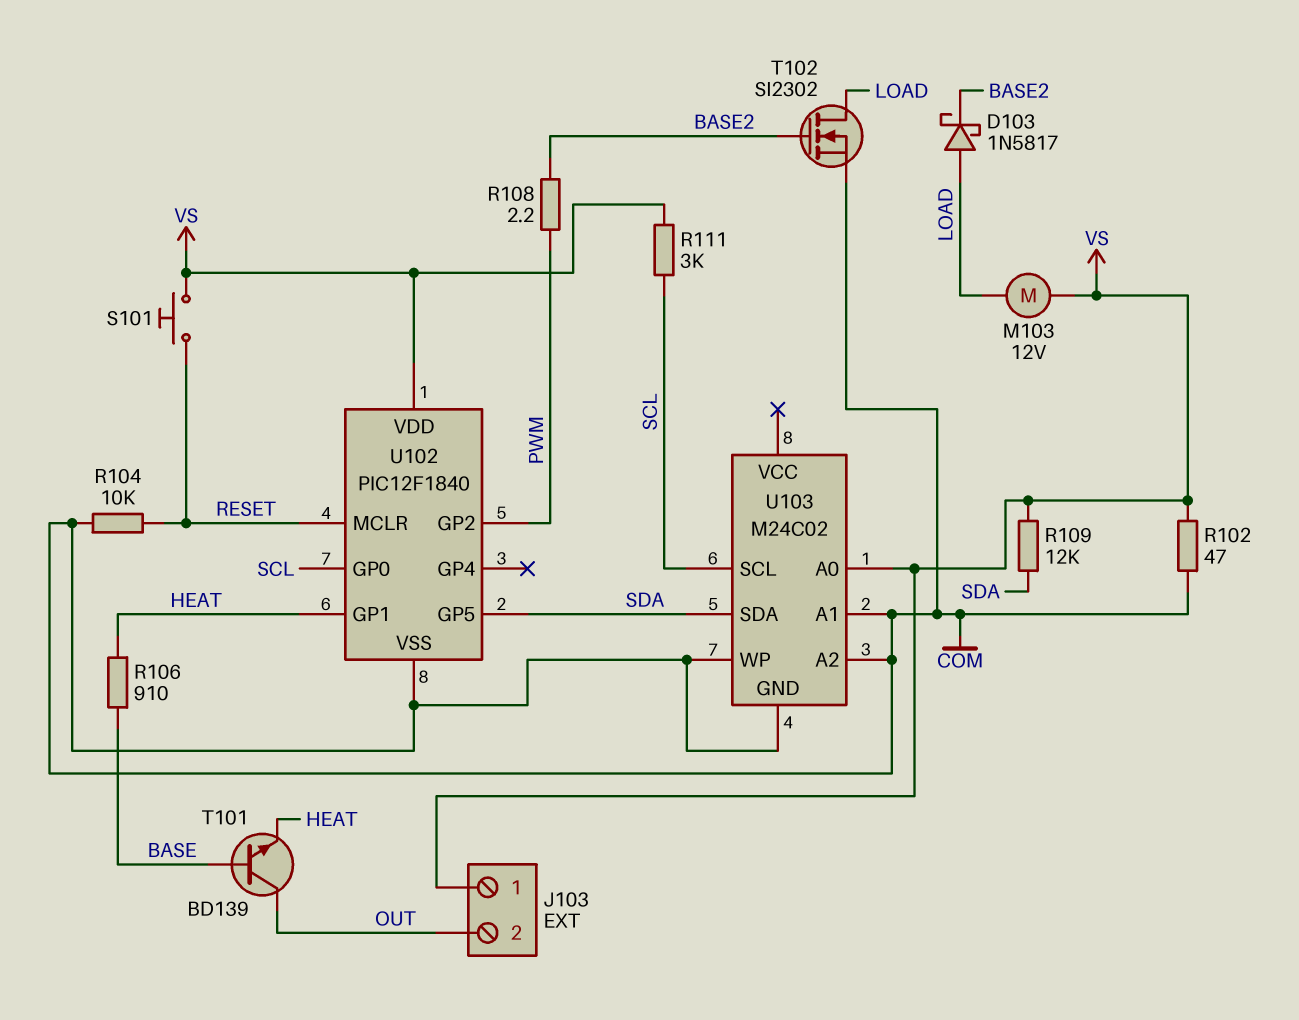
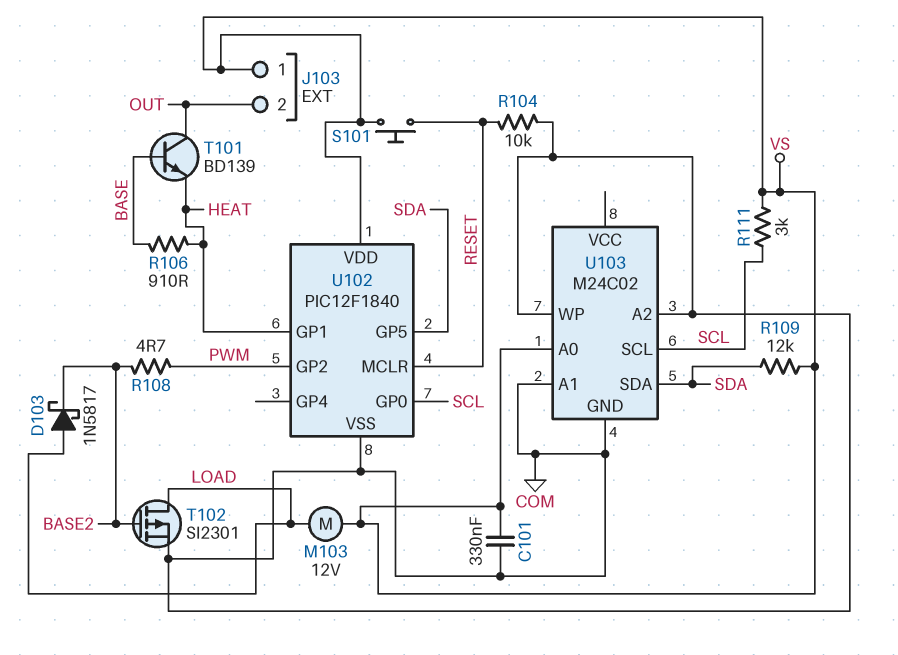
C101: none -> 330nF (COM, VS)
R102: 47 (COM, VS) -> none
R108: 2.2 (BASE2, PWM) -> 4.7 (BASE2, PWM)
T102: NMOS SI2302 (G BASE2, D LOAD, S COM) -> PMOS SI2301 (G BASE2, D LOAD, S COM)

